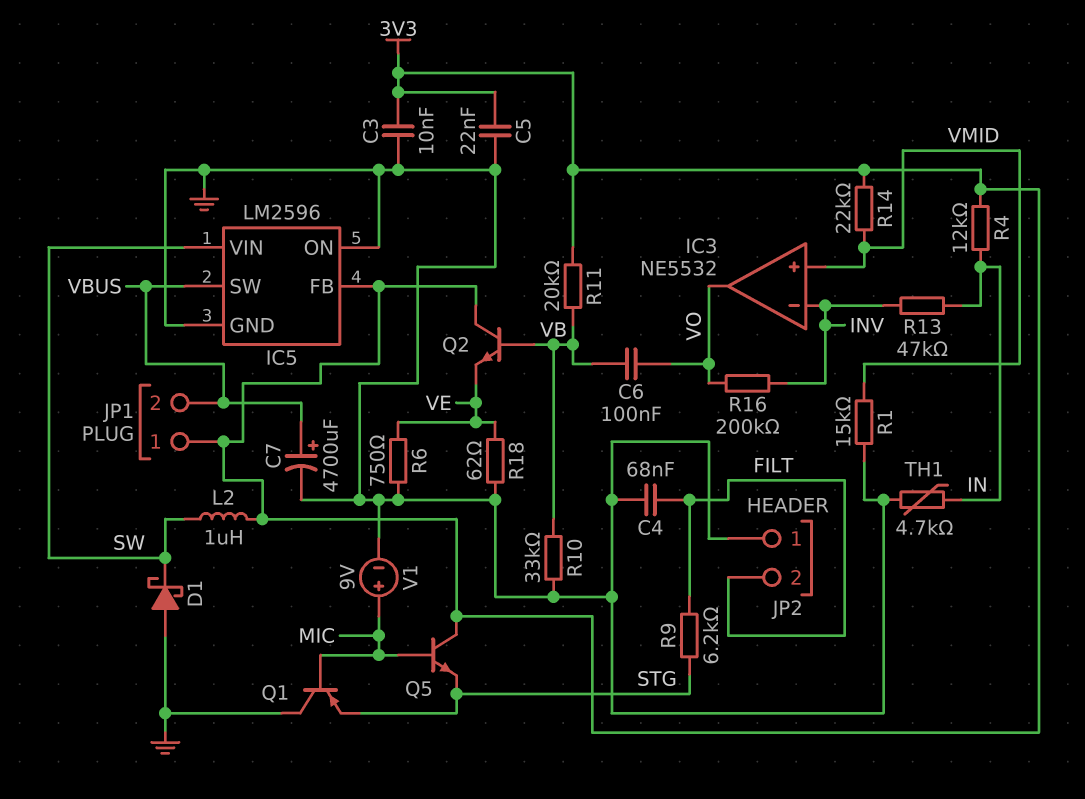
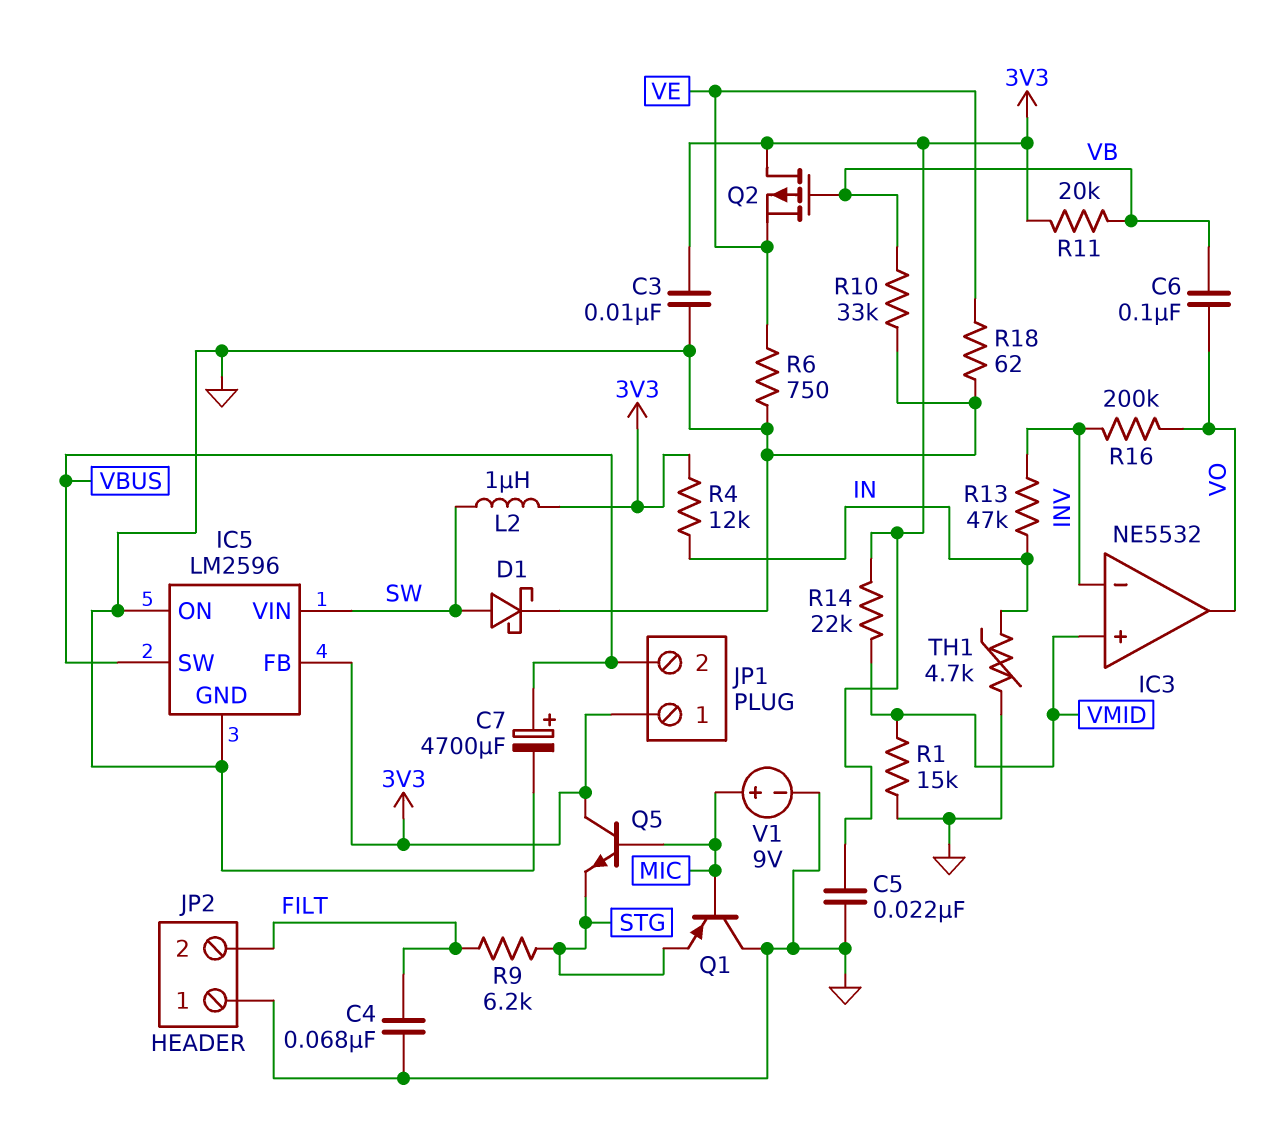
D1: schottky (A GND, K SW) -> schottky (A SW, K GND)
Q2: NPN (B VB, C 3V3, E VE) -> PMOS (G VB, D 3V3, S VE)

